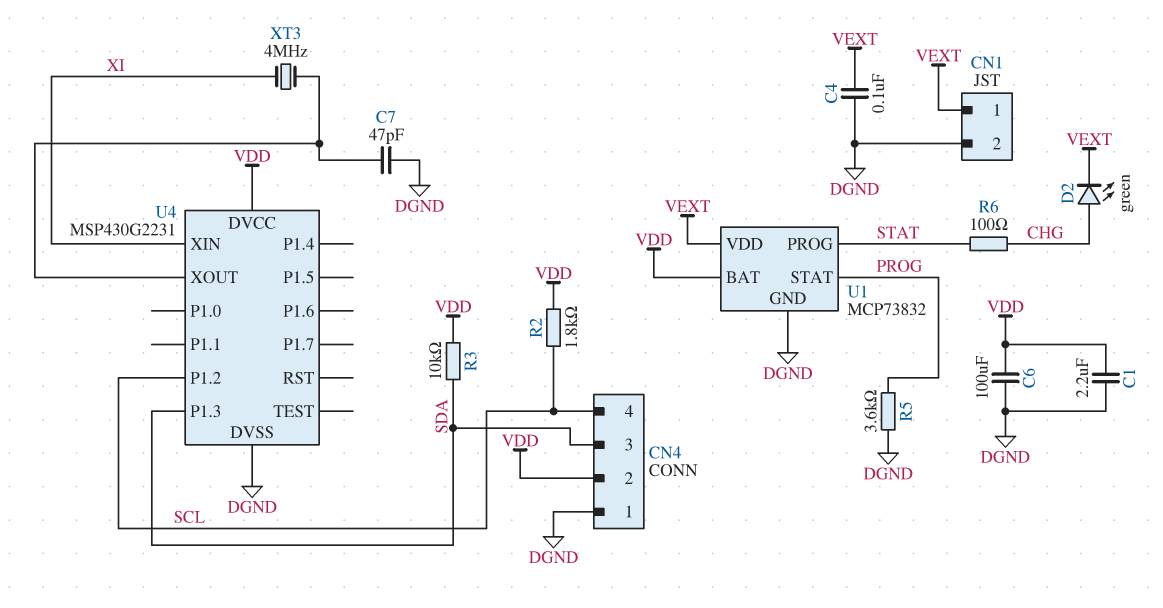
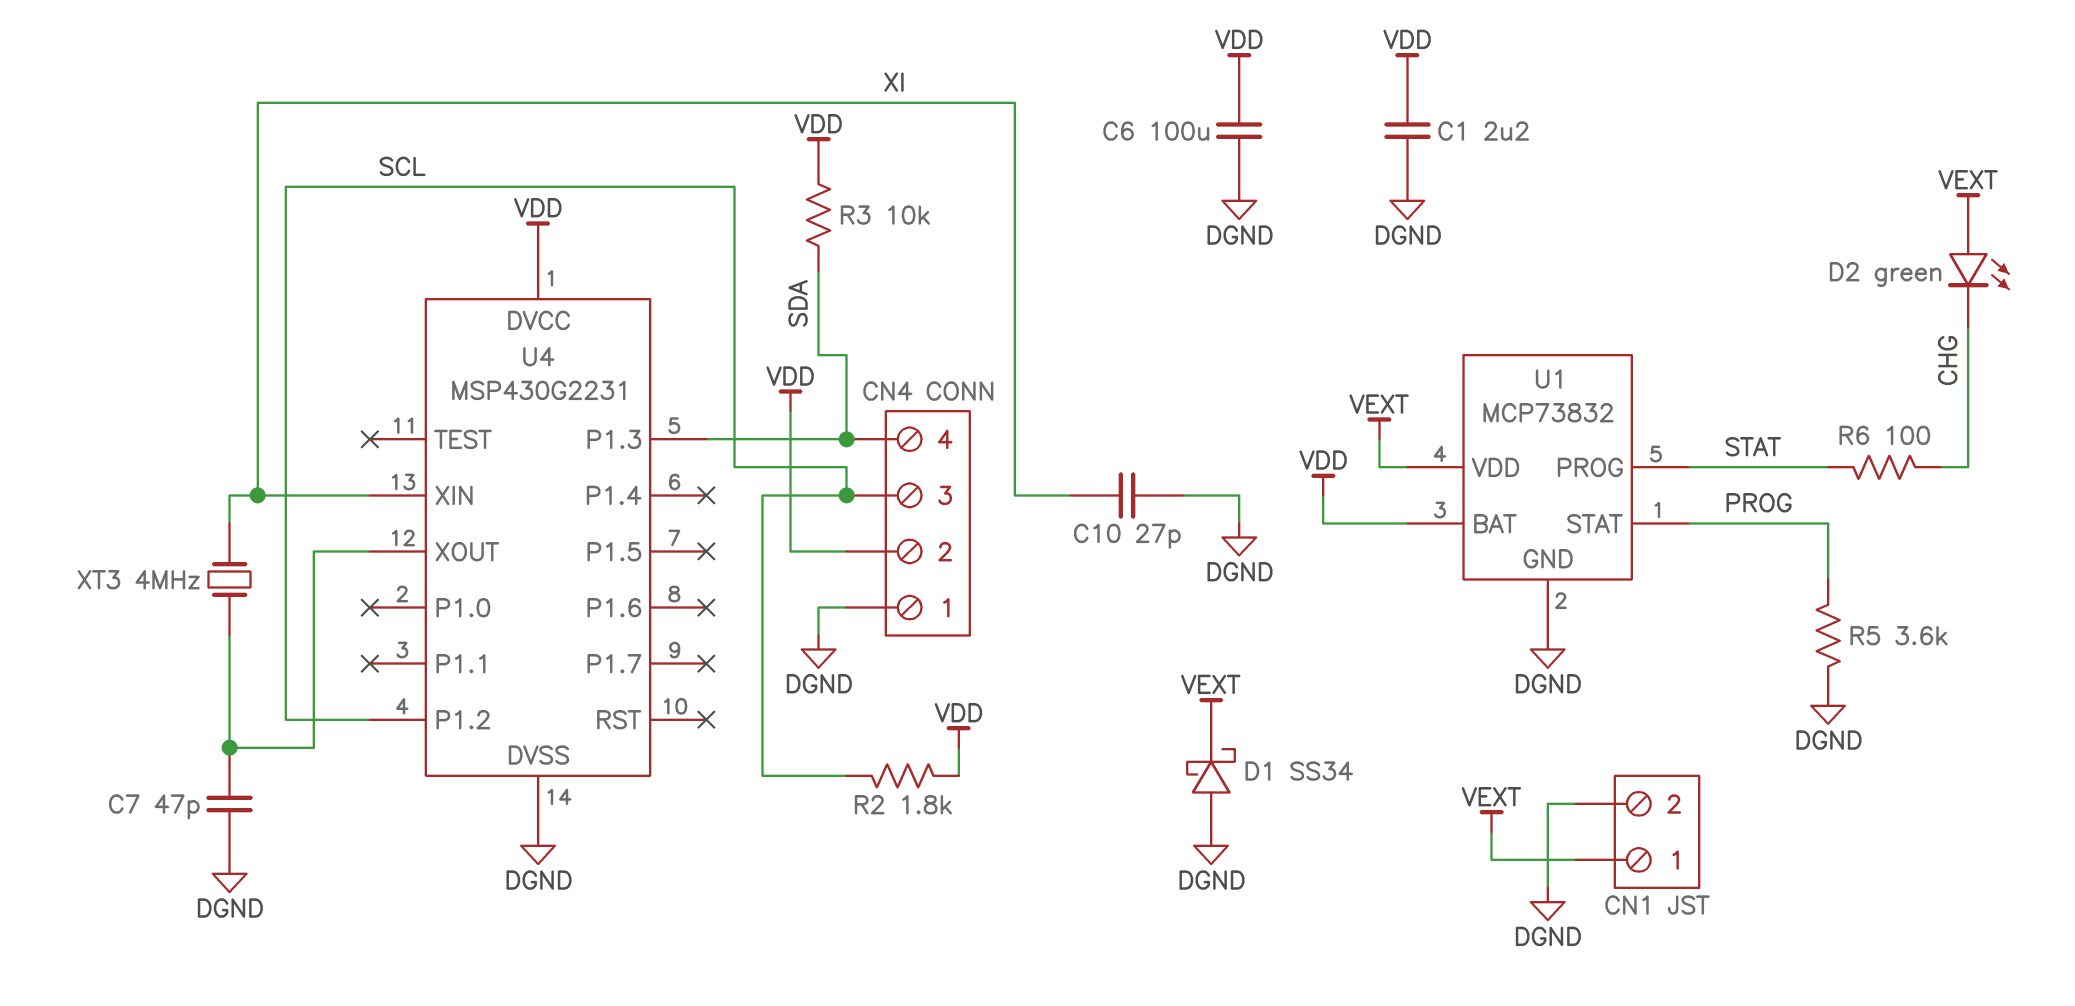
C4: 100nF (DGND, VEXT) -> none
C10: none -> 27pF (DGND, XI)
CN4 pin 3: SDA -> SCL
CN4 pin 4: SCL -> SDA
D1: none -> schottky SS34 (A DGND, K VEXT)
D2: LED green (A CHG, K VEXT) -> LED green (A VEXT, K CHG)

